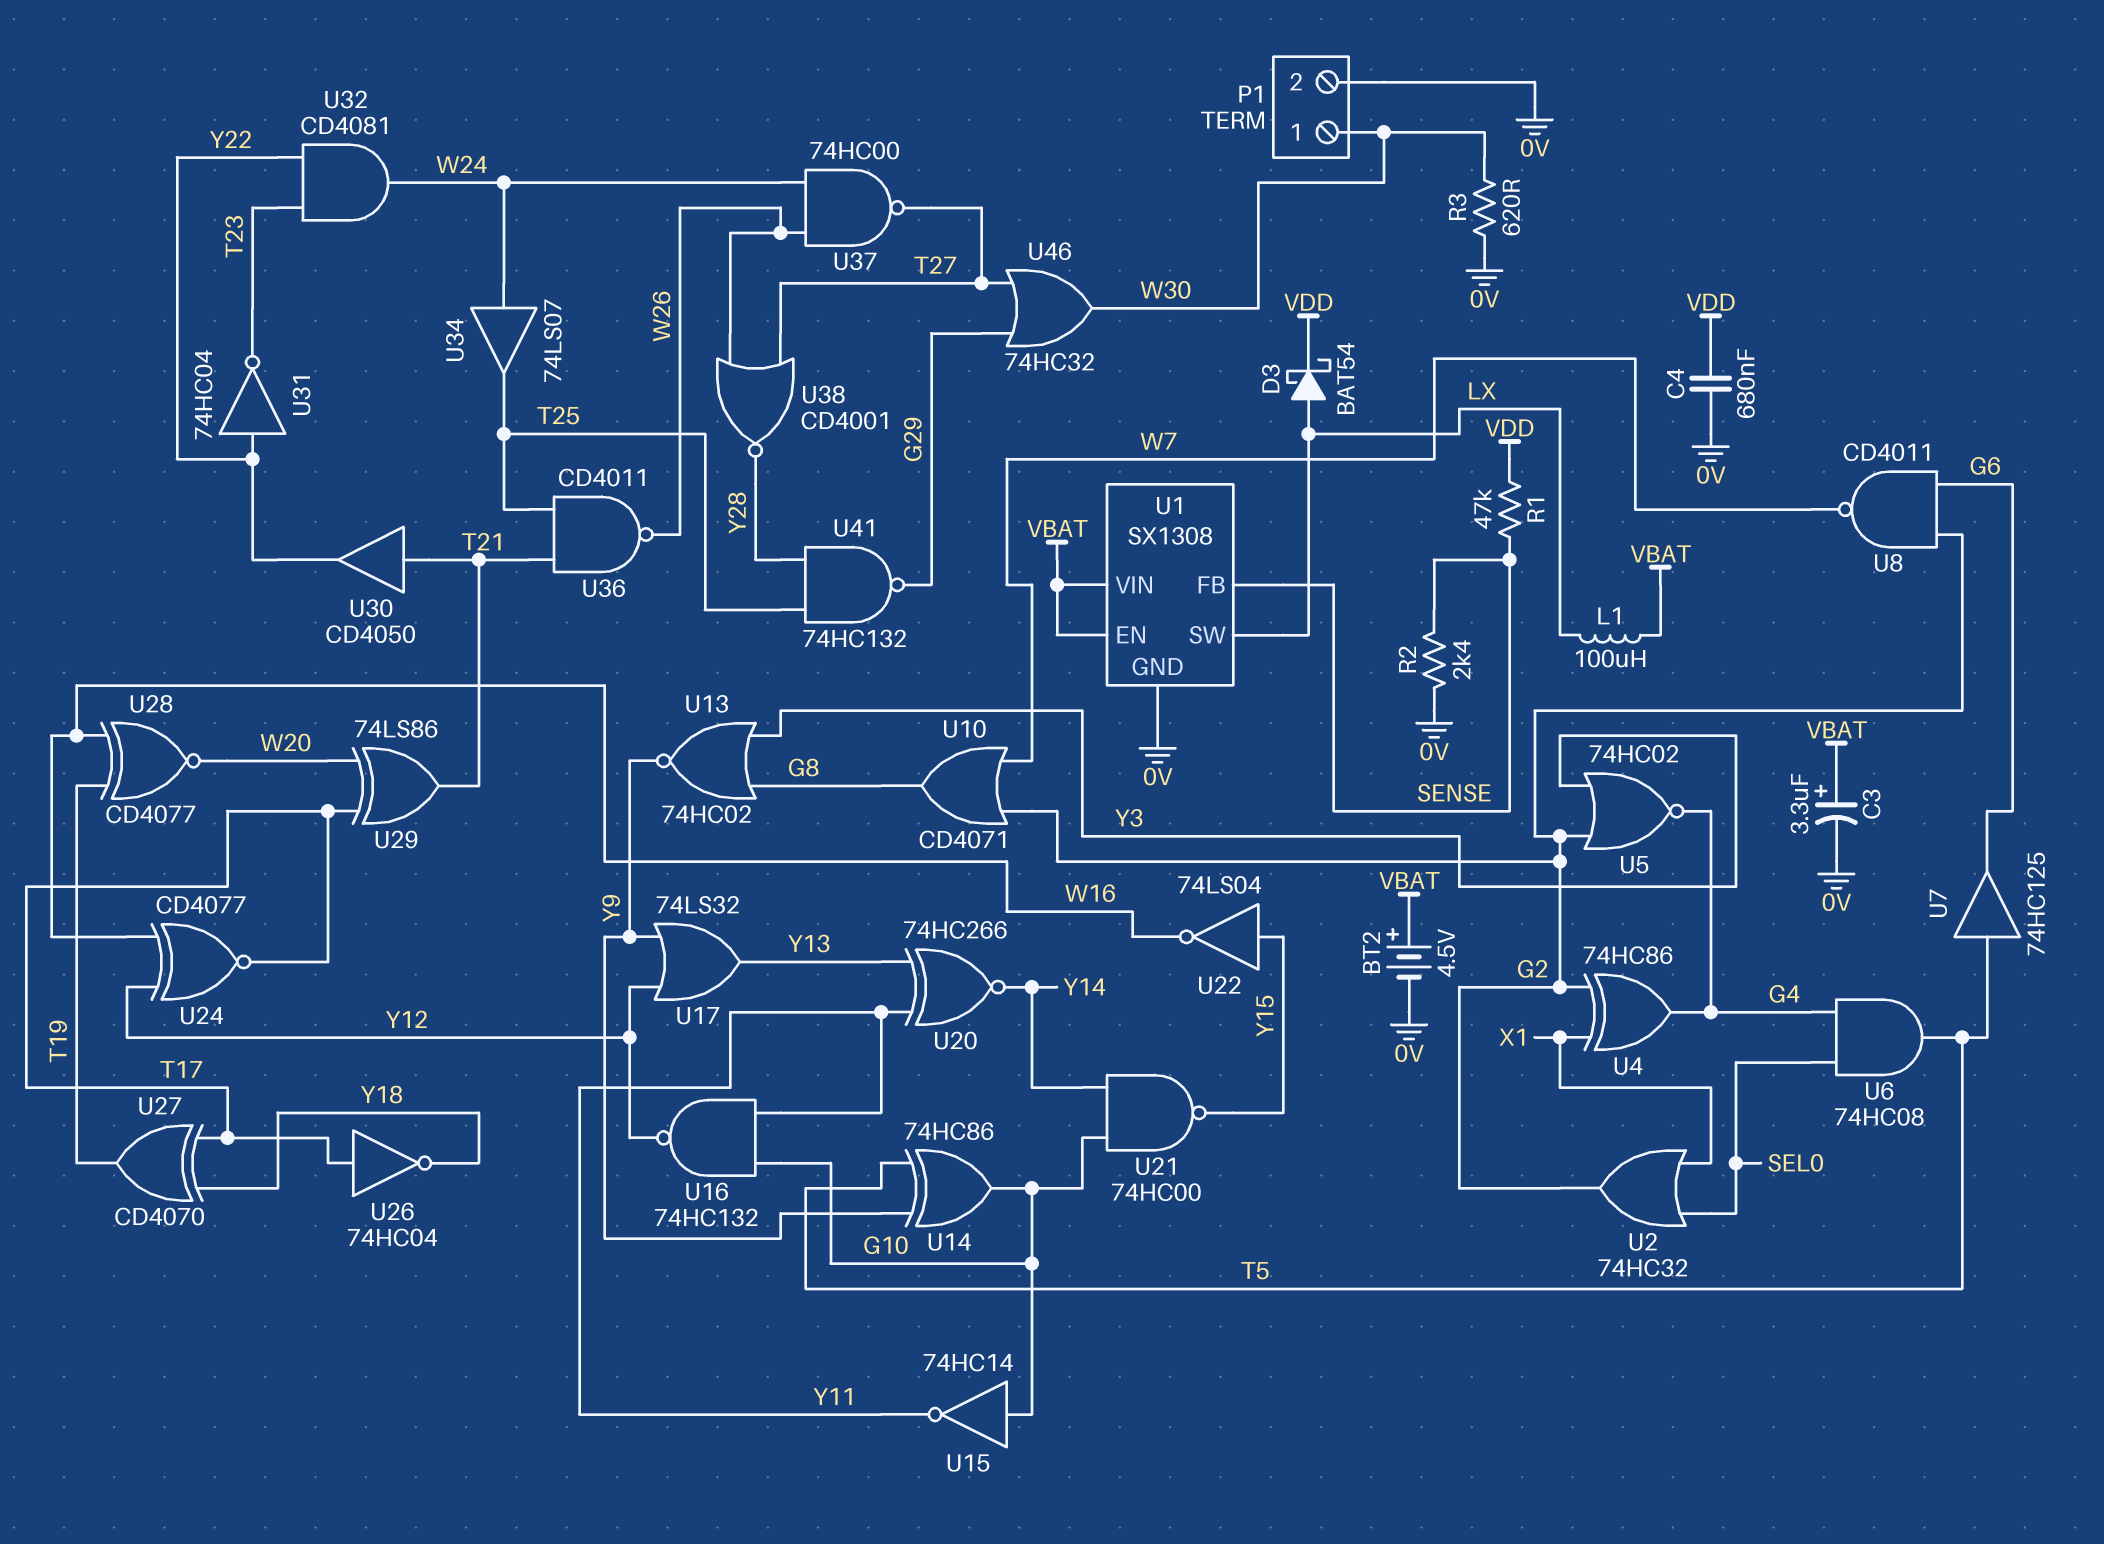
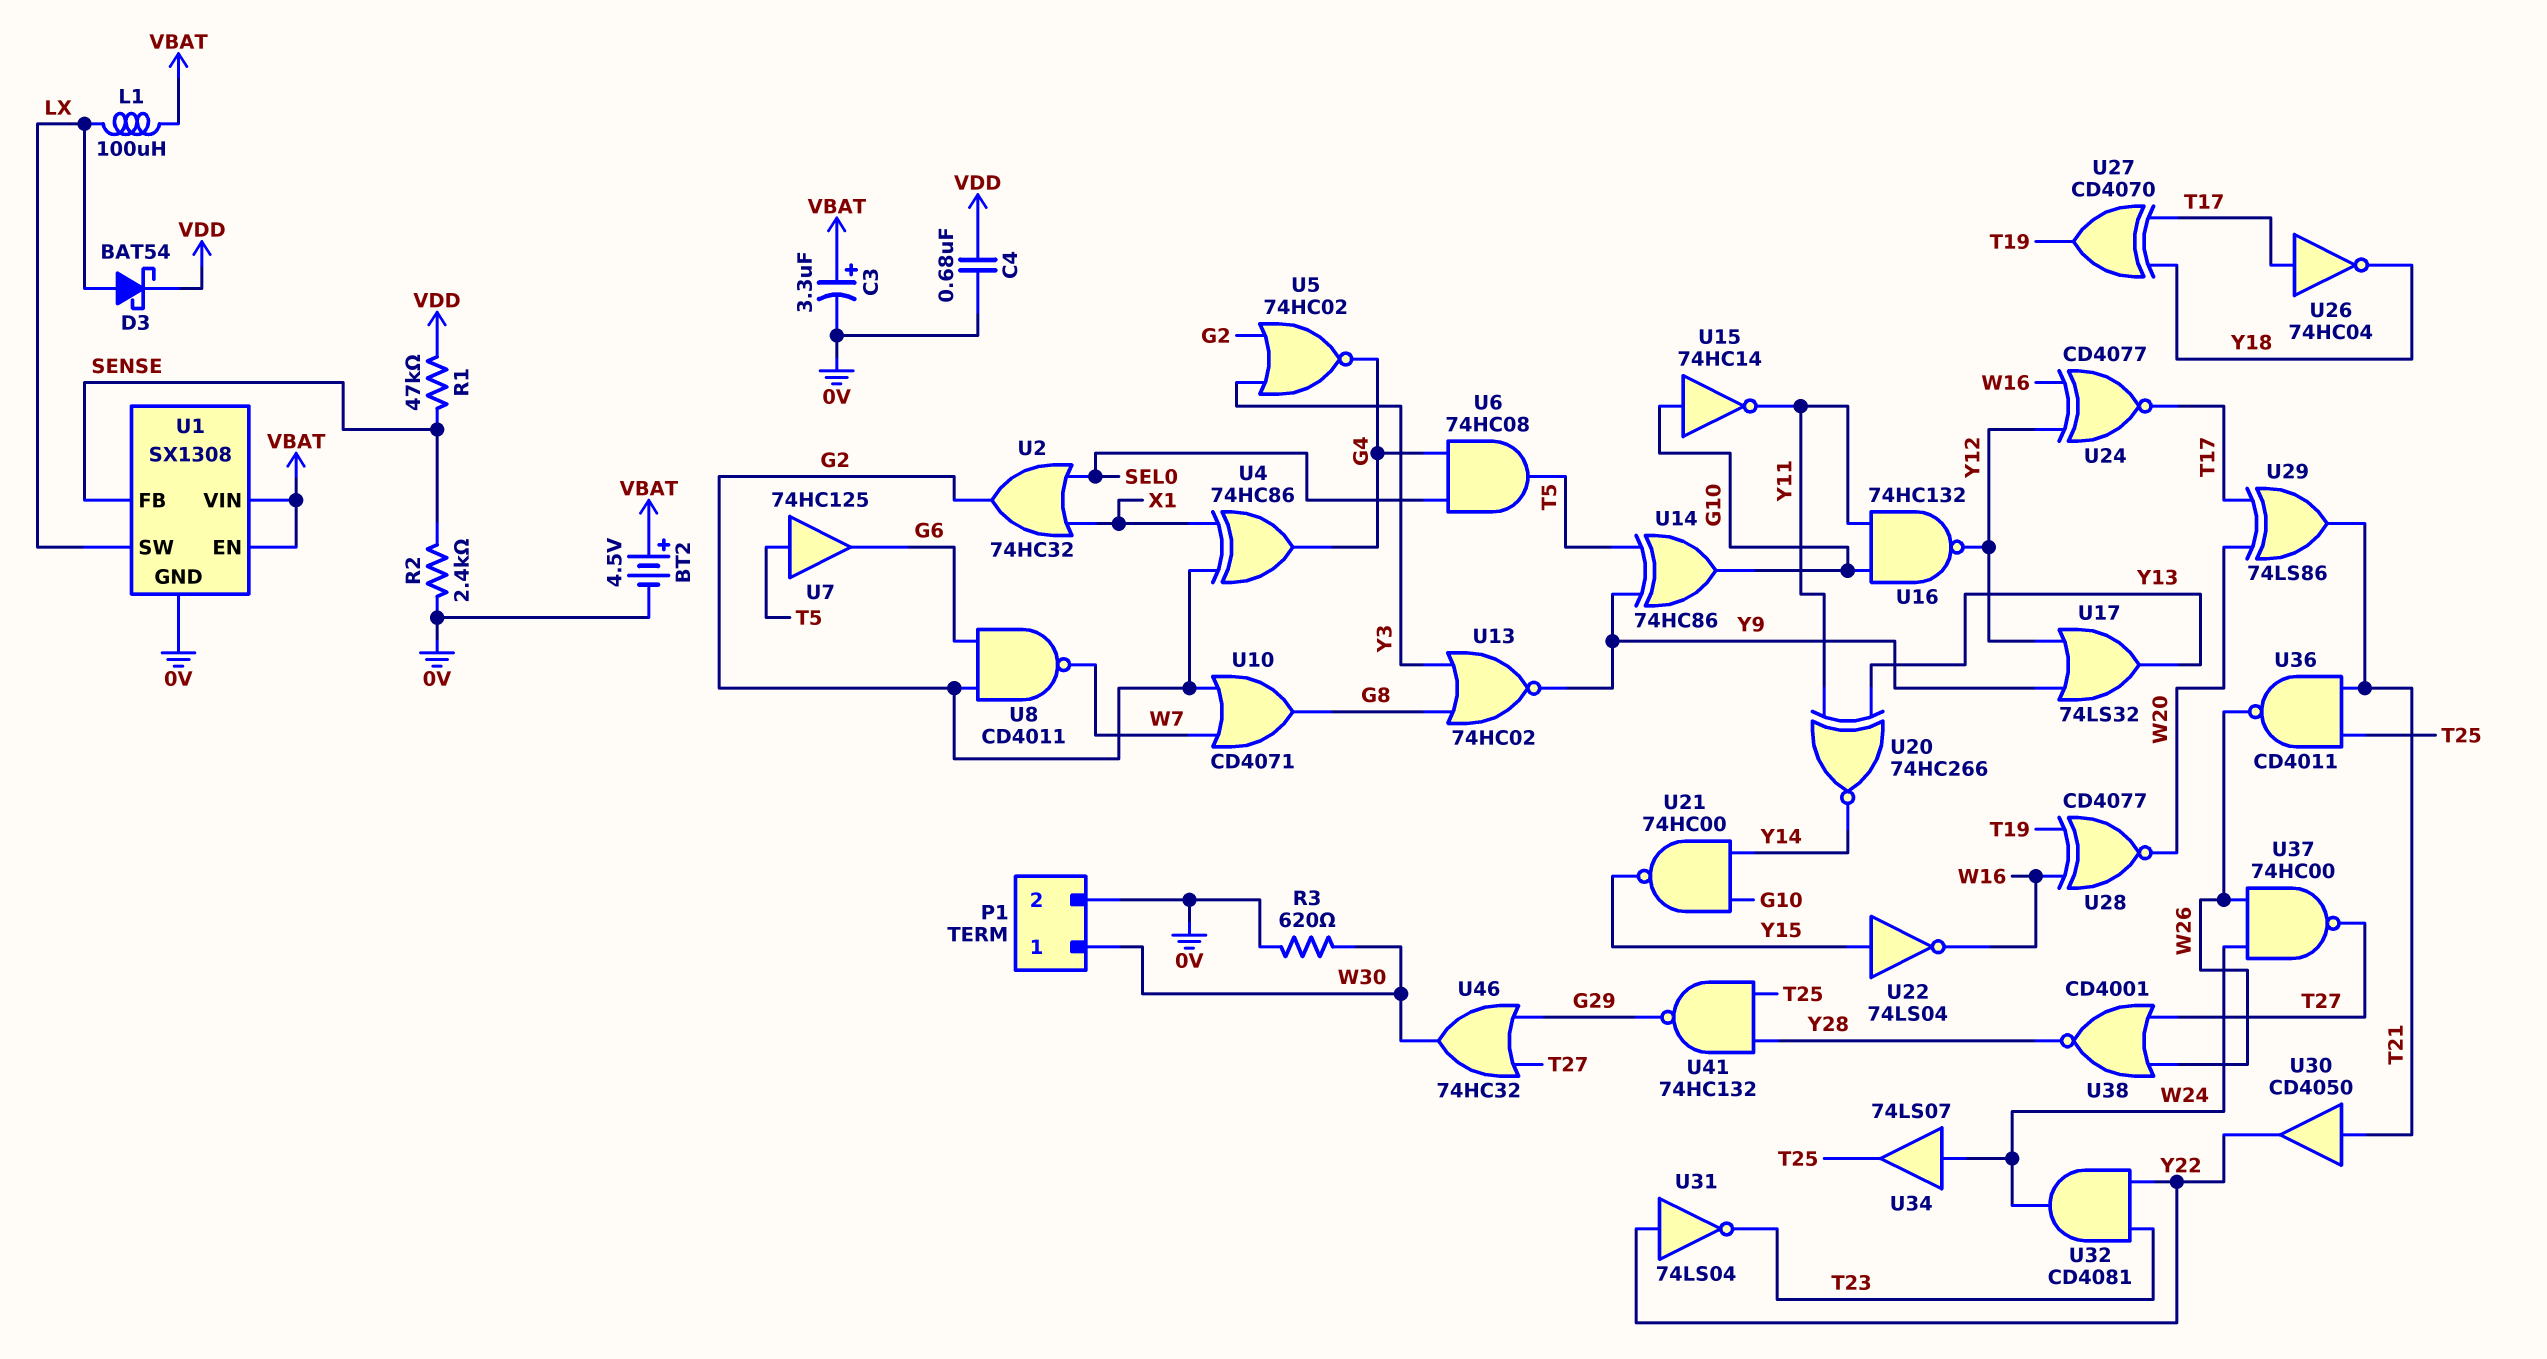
U31: NOT 74HC04 (in Y22, out T23) -> NOT 74LS04 (in Y22, out T23)

